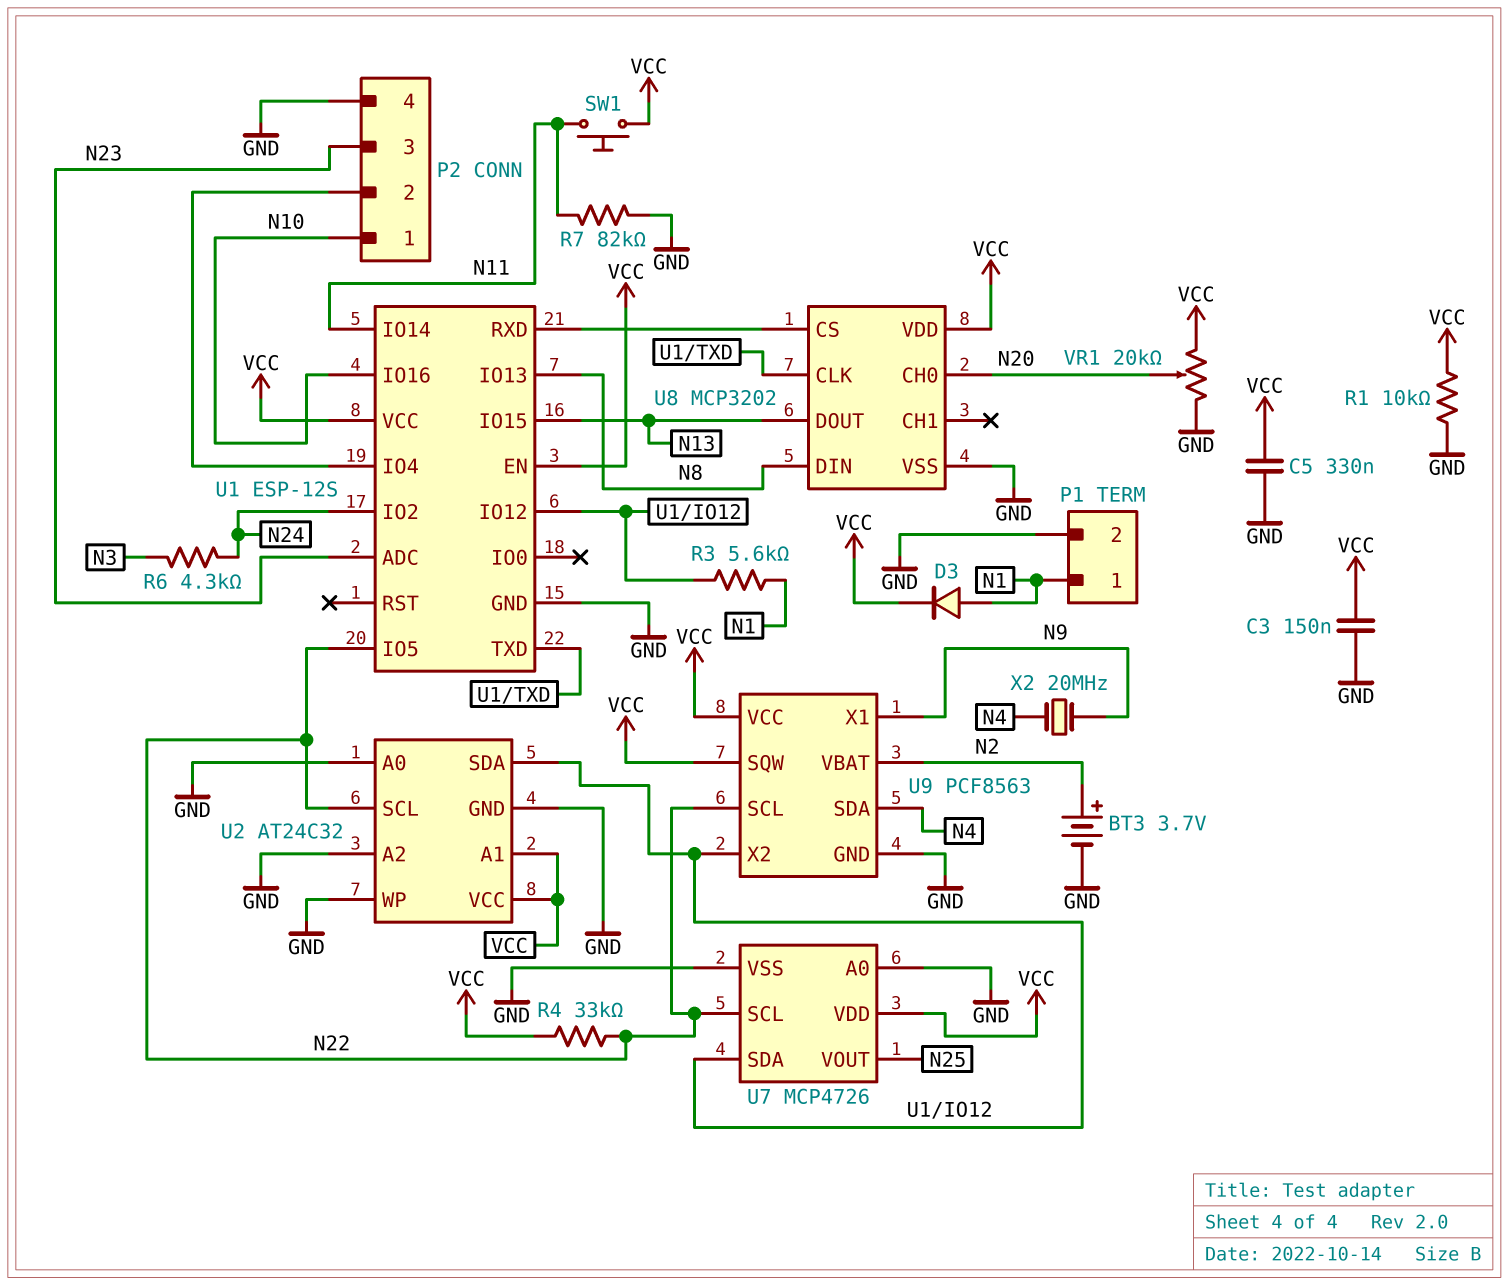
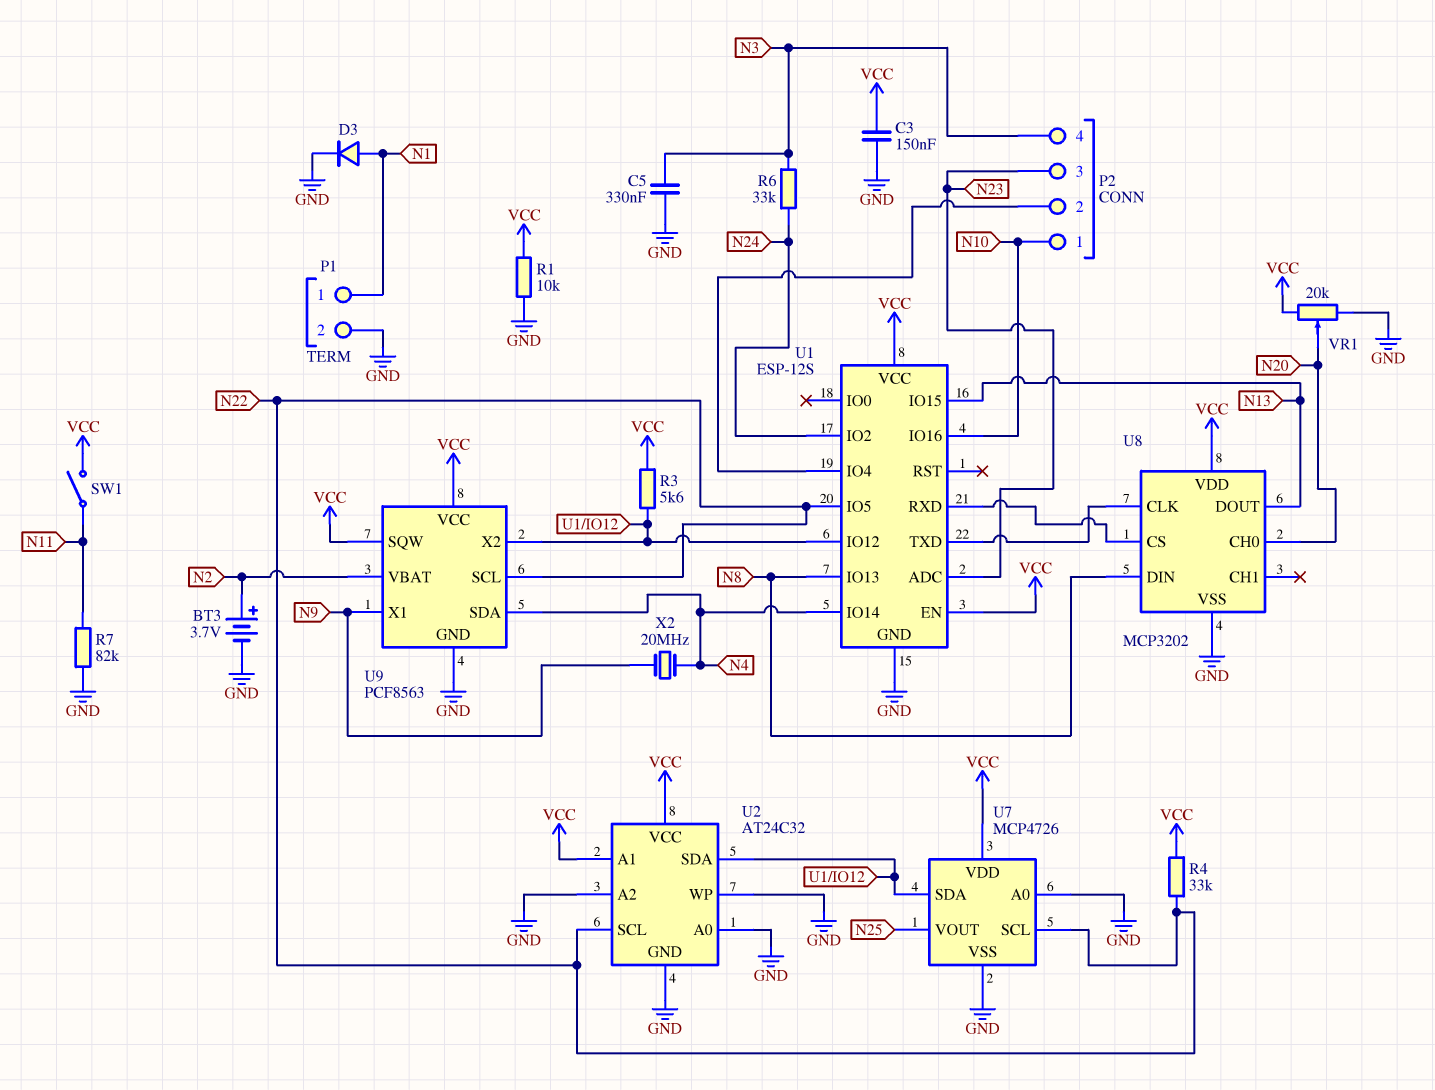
C5: 330nF (GND, VCC) -> 330nF (GND, N3)
D3: diode (A N1, K VCC) -> diode (A N1, K GND)
P2 pin 4: GND -> N3
R3: 5.6k (N1, U1/IO12) -> 5.6k (U1/IO12, VCC)
R6: 4.3k (N3, N24) -> 33k (N3, N24)
SW1: button (N11, VCC) -> switch (N11, VCC)
U1 pin IO14: N11 -> N4

